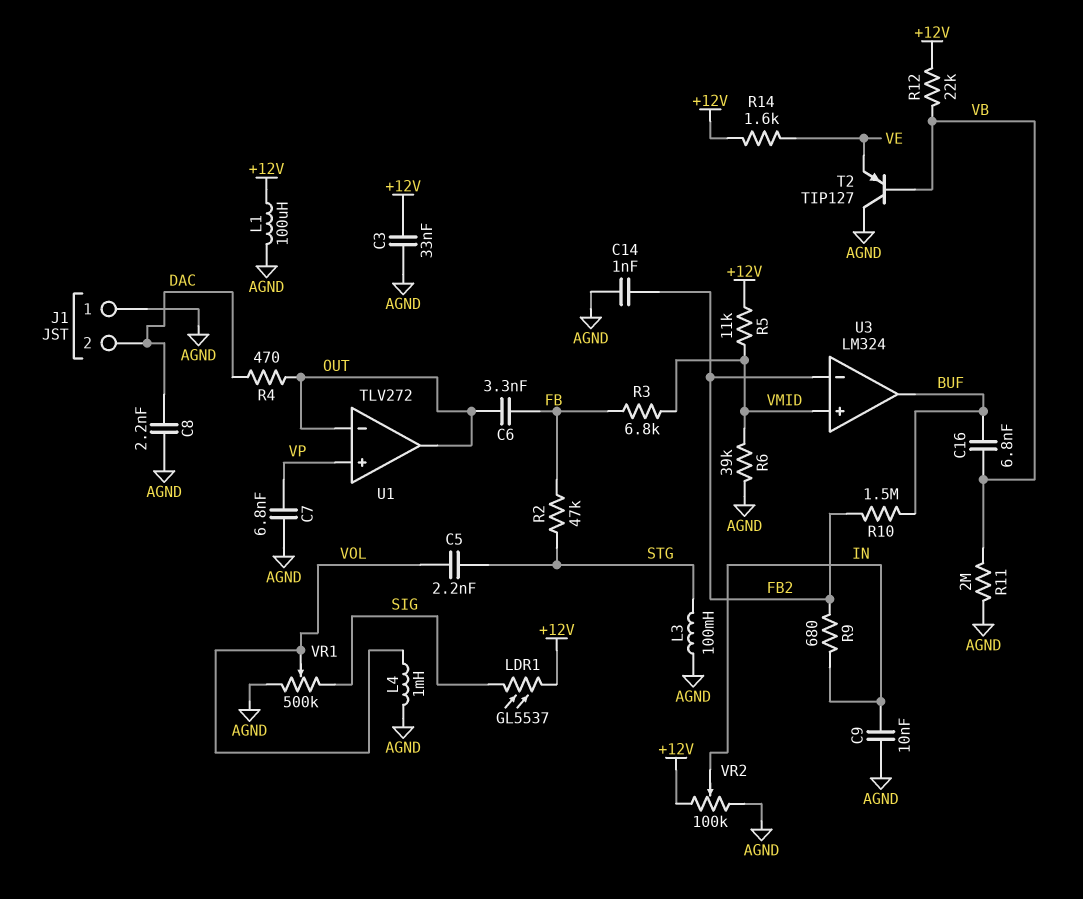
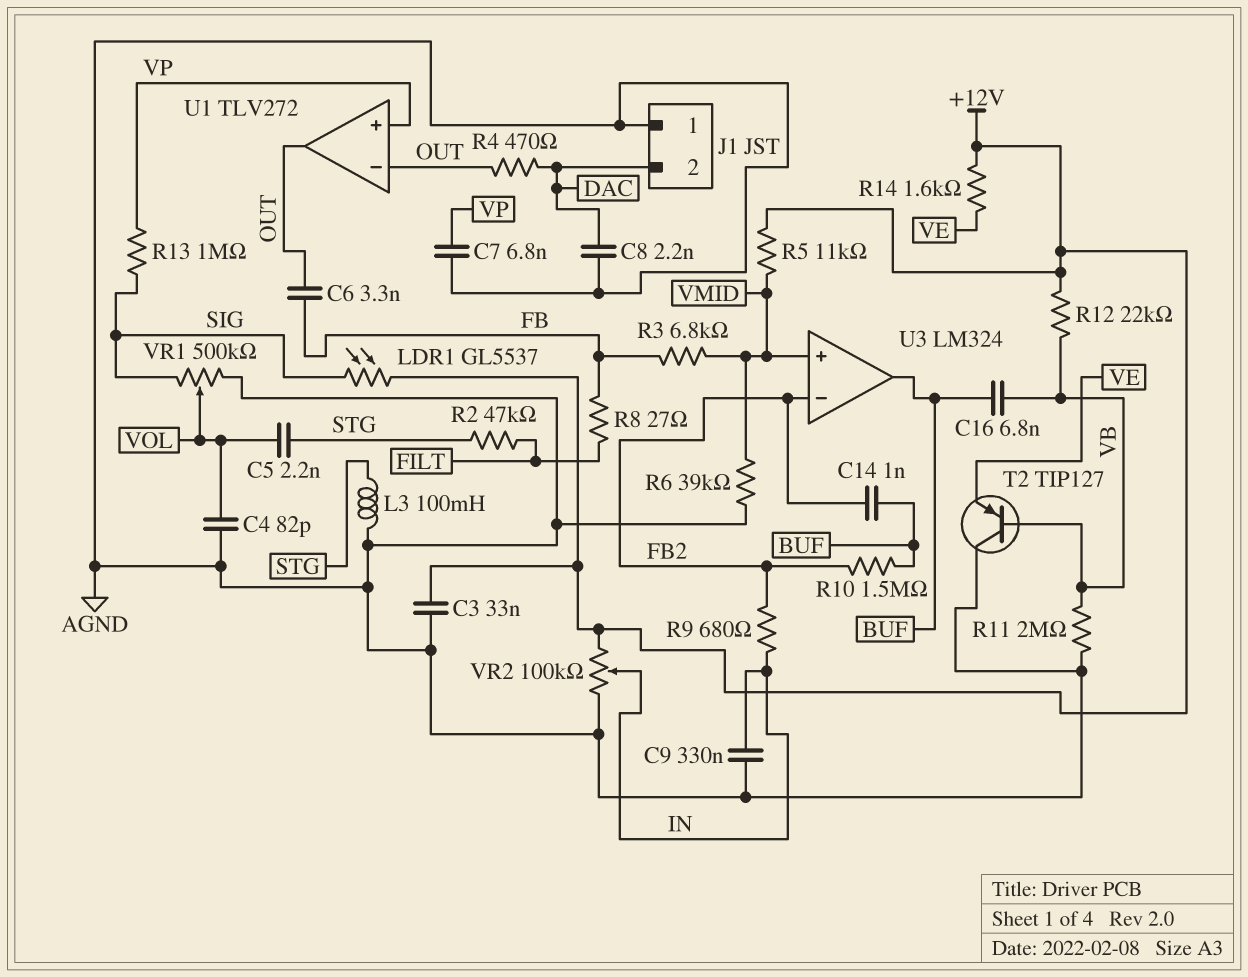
C4: none -> 82pF (AGND, VOL)
C9: 10nF (AGND, IN) -> 330nF (AGND, IN)
C14: 1nF (AGND, FB2) -> 1nF (BUF, FB2)
L1: 100uH (+12V, AGND) -> none
L4: 1mH (AGND, VOL) -> none
R2: 47k (FB, STG) -> 47k (FILT, STG)
R8: none -> 27 (FB, FILT)
R13: none -> 1M (SIG, VP)

